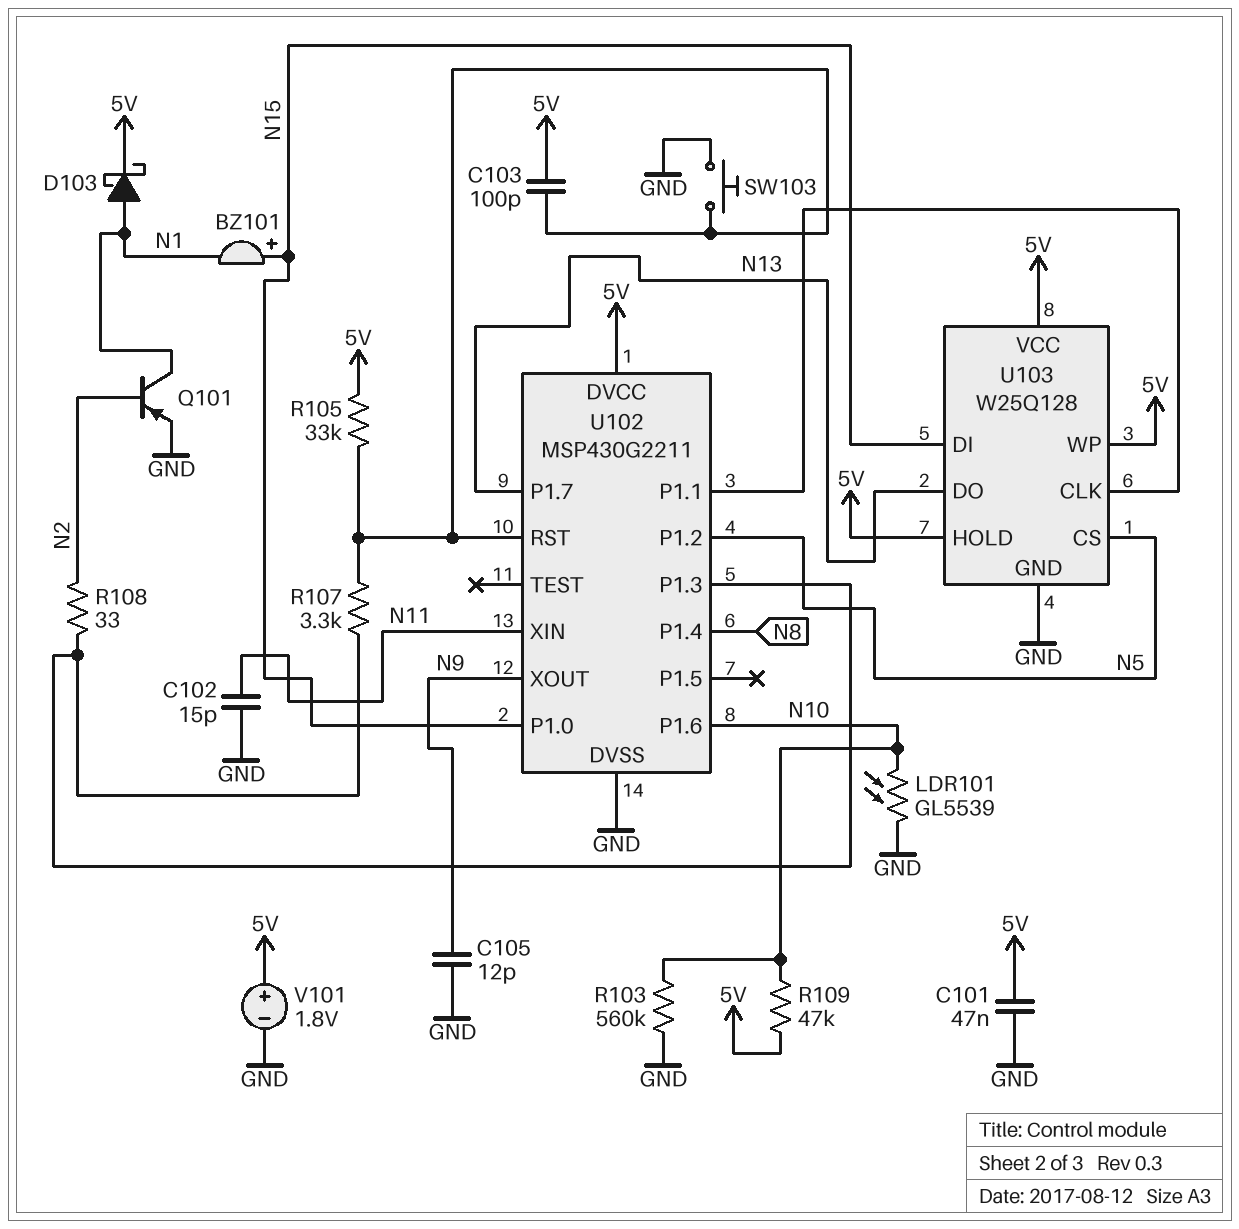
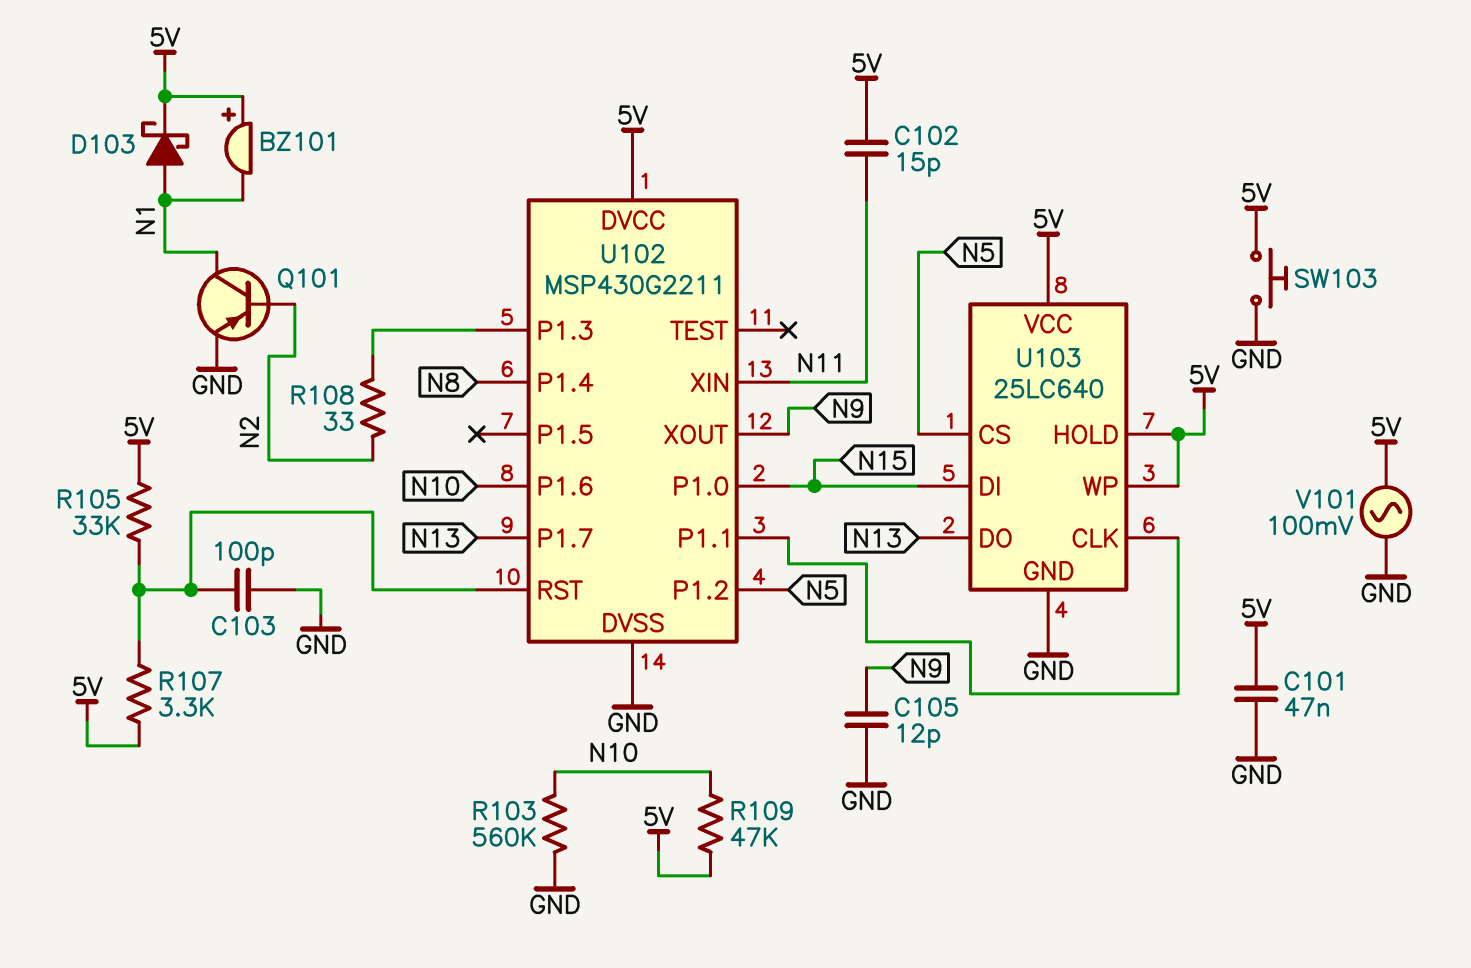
BZ101: buzzer (plus N15, minus N1) -> buzzer (plus 5V, minus N1)
C102: 15pF (GND, N11) -> 15pF (5V, N11)
C103: 100pF (5V, U102/RST) -> 100pF (GND, U102/RST)
LDR101: GL5539 (GND, N10) -> none
R107: 3.3k (U102/P1.3, U102/RST) -> 3.3k (5V, U102/RST)
SW103: button (GND, U102/RST) -> button (5V, GND)
U103: W25Q128 -> 25LC640
V101: 1.8V (plus 5V, minus GND) -> AC 100mV (5V, GND)

